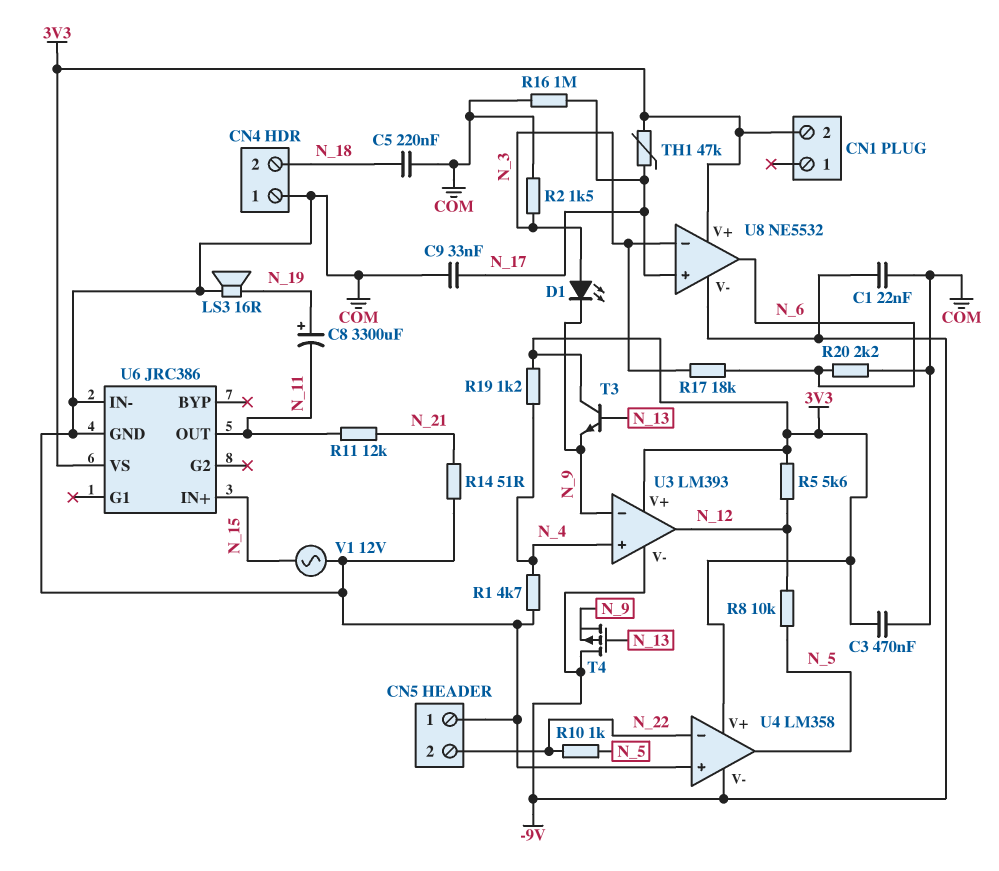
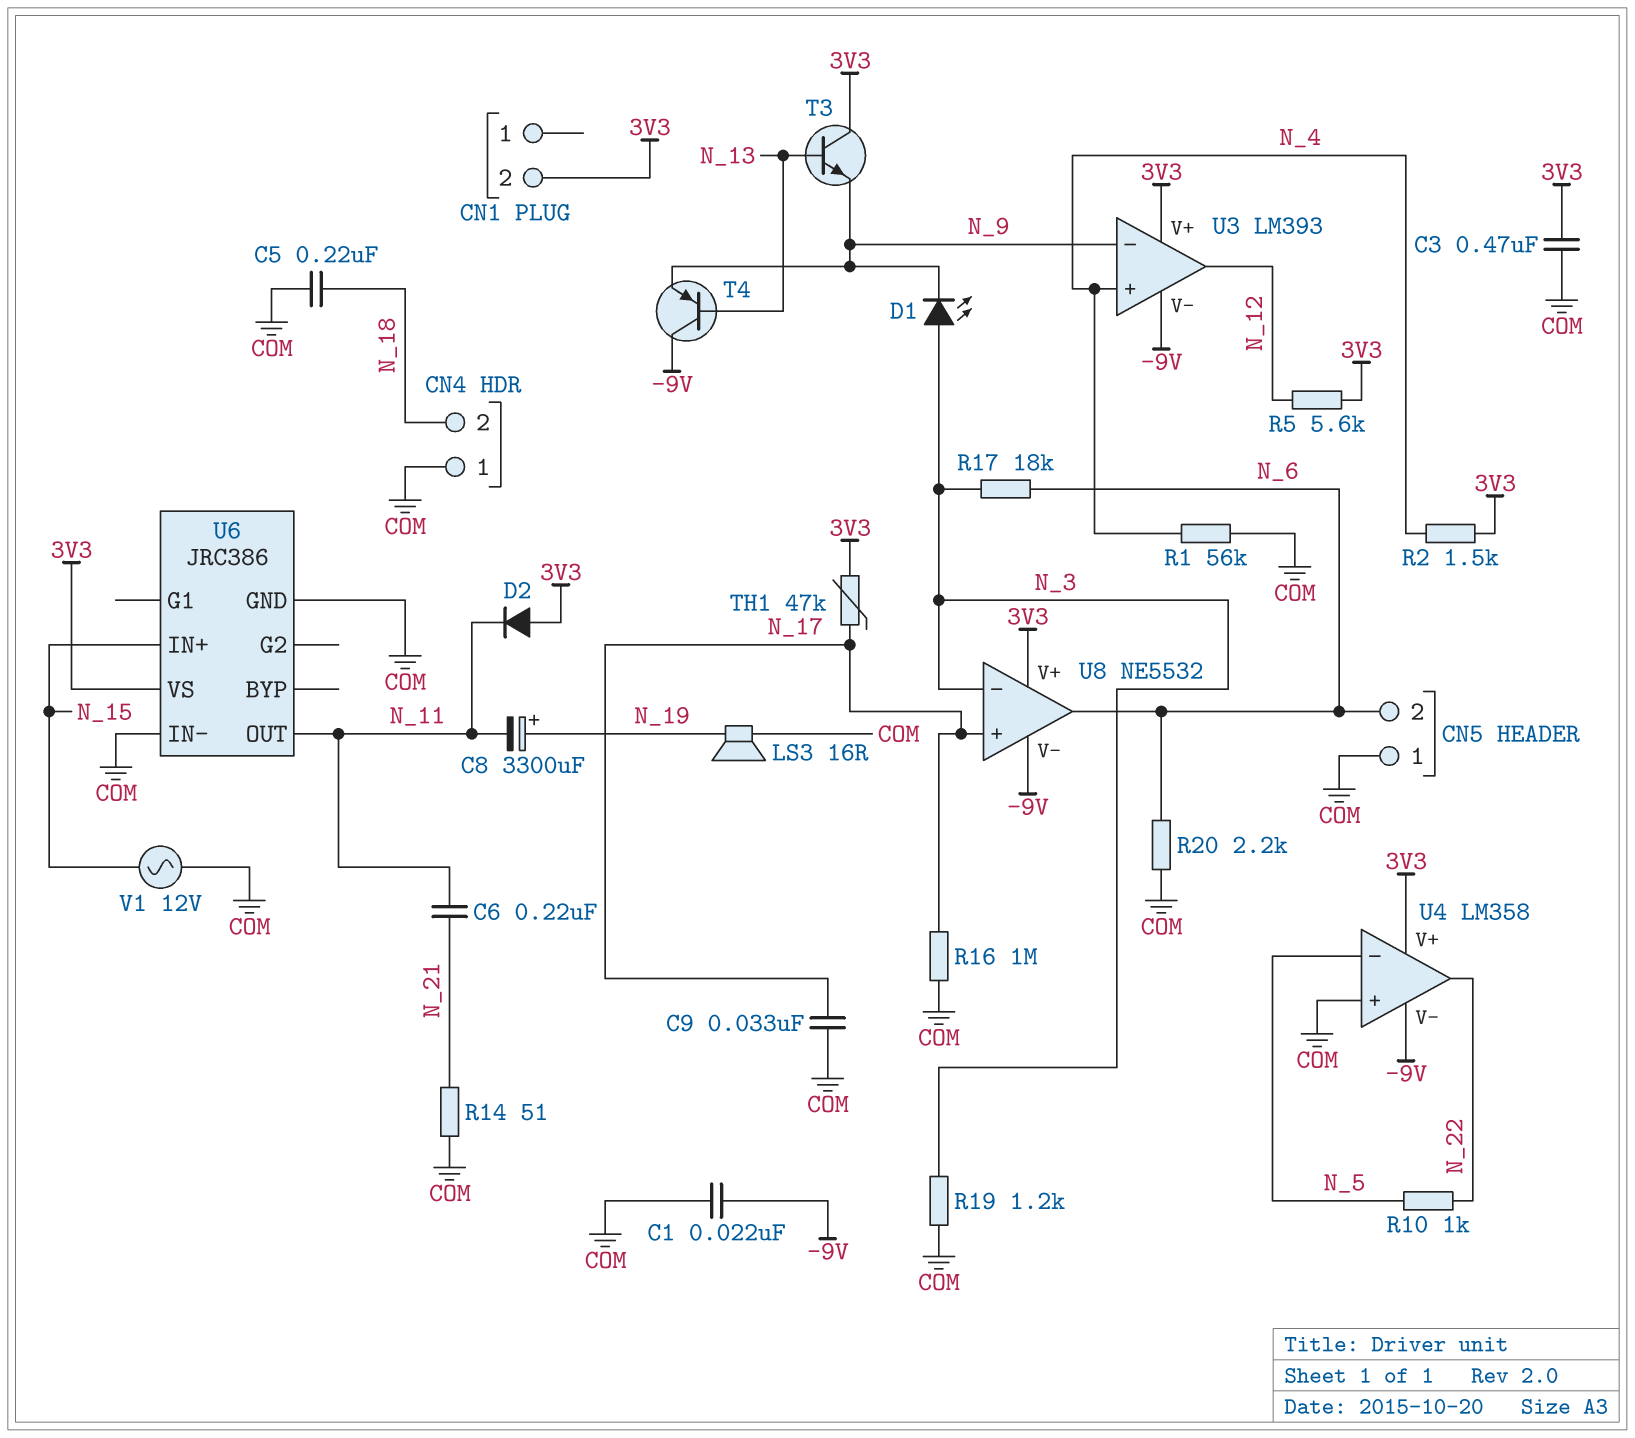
C6: none -> 220nF (N_11, N_21)
CN5 pin 2: N_22 -> N_6
D2: none -> diode (A 3V3, K N_11)
R1: 4.7k (COM, N_4) -> 56k (COM, N_4)
R2: 1.5k (COM, N_3) -> 1.5k (3V3, N_4)
R8: 10k (N_5, N_12) -> none
R11: 12k (N_11, N_21) -> none
R19: 1.2k (3V3, N_4) -> 1.2k (COM, N_3)
T4: PMOS (G N_13, D -9V, S N_9) -> PNP (B N_13, C -9V, E N_9)
U4 pin in-: N_22 -> N_5
U4 pin out: N_5 -> N_22

